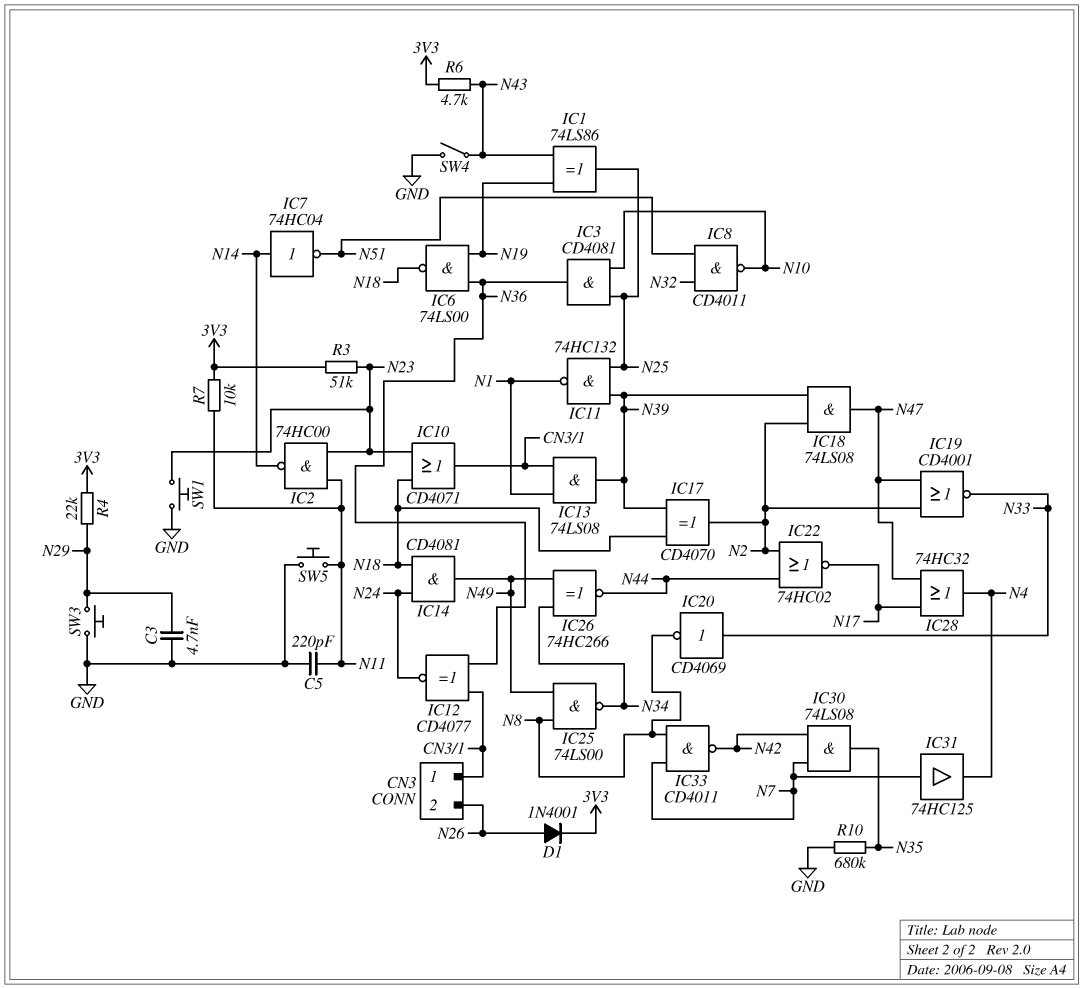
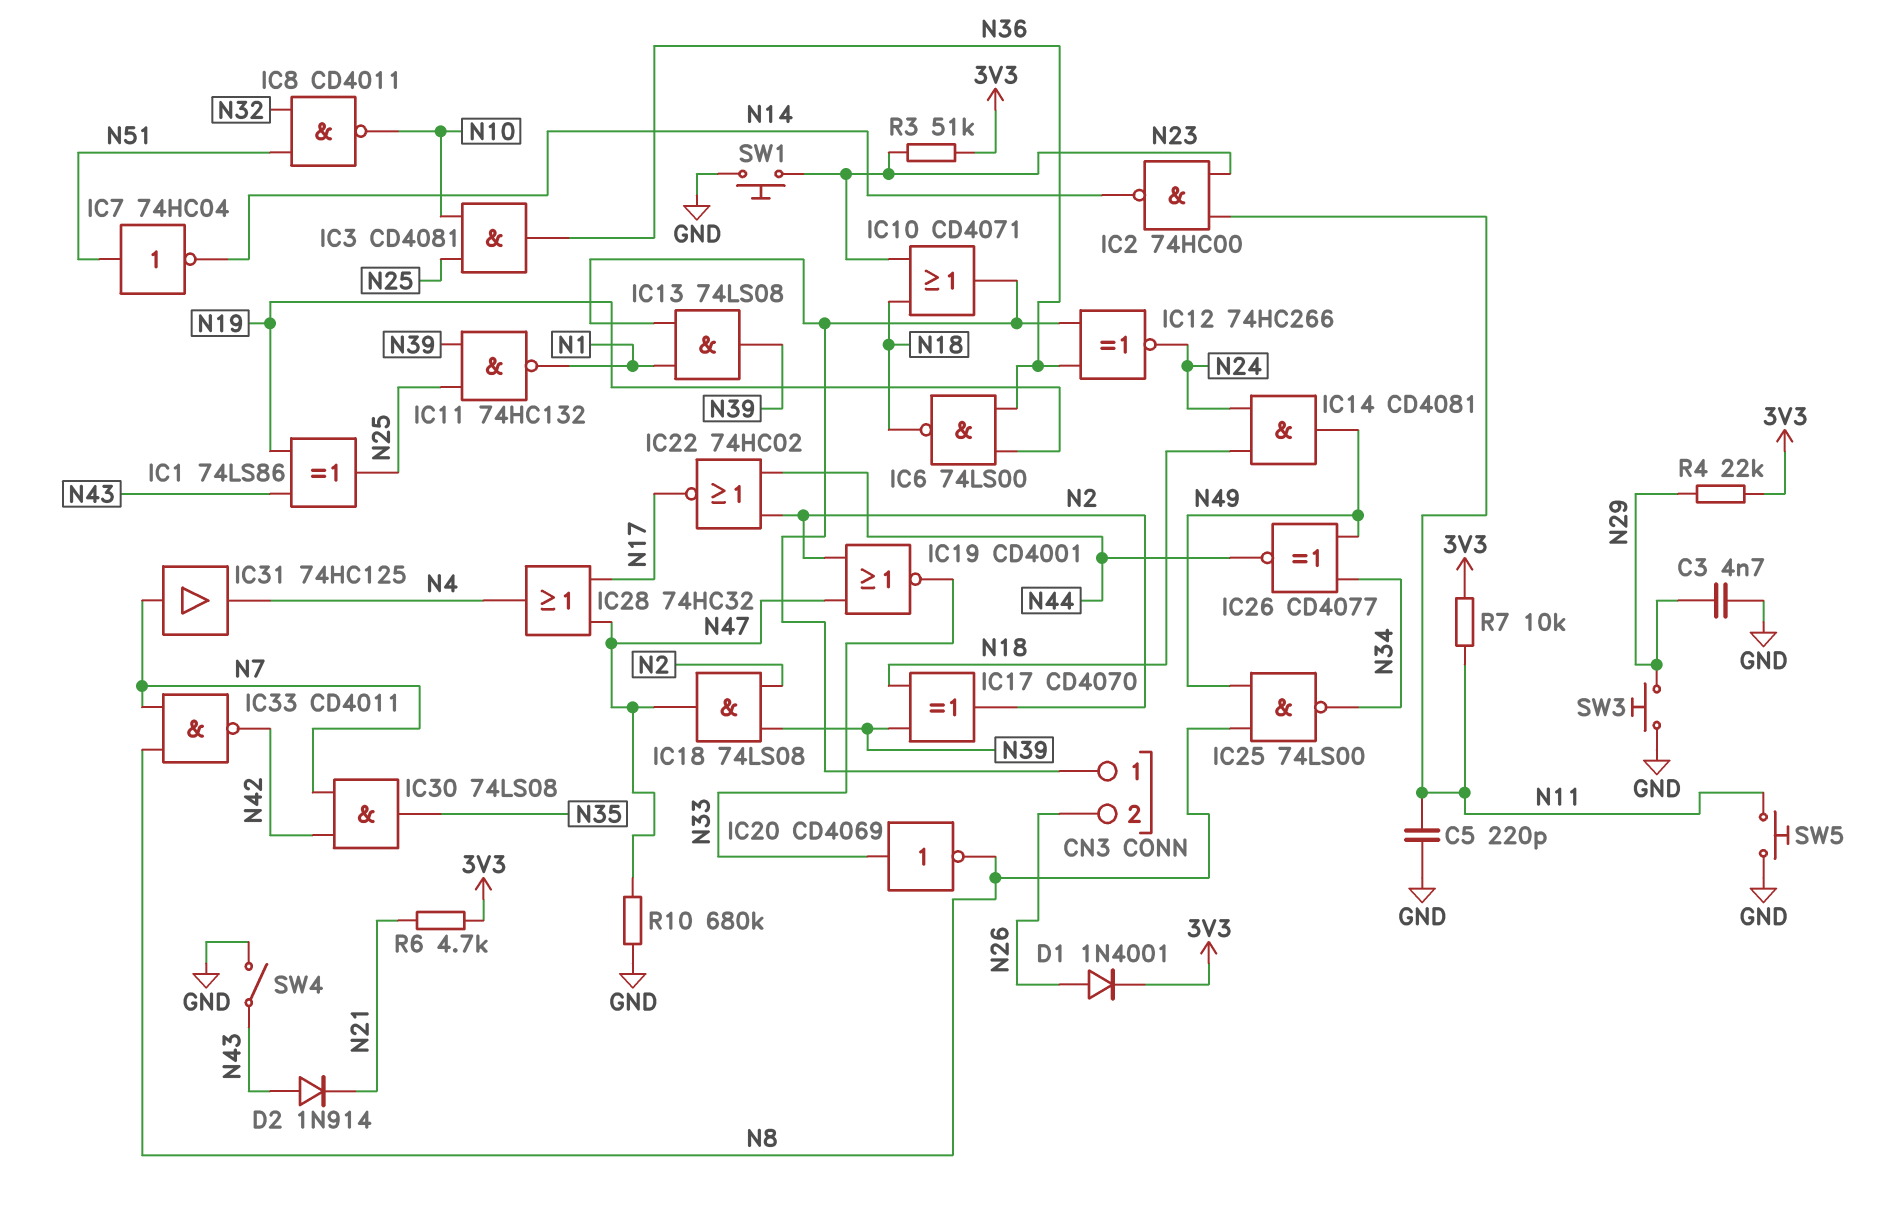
D2: none -> diode 1N914 (A N43, K N21)
IC7: NOT 74HC04 (in N14, out N51) -> NOT 74HC04 (in N51, out N14)
IC12: XNOR CD4077 (in CN3/1, in N36, out N24) -> XNOR 74HC266 (in CN3/1, in N36, out N24)
IC26: XNOR 74HC266 (in N34, in N49, out N44) -> XNOR CD4077 (in N34, in N49, out N44)
R6: 4.7k (3V3, N43) -> 4.7k (3V3, N21)
R10: 680k (GND, N35) -> 680k (GND, N47)

